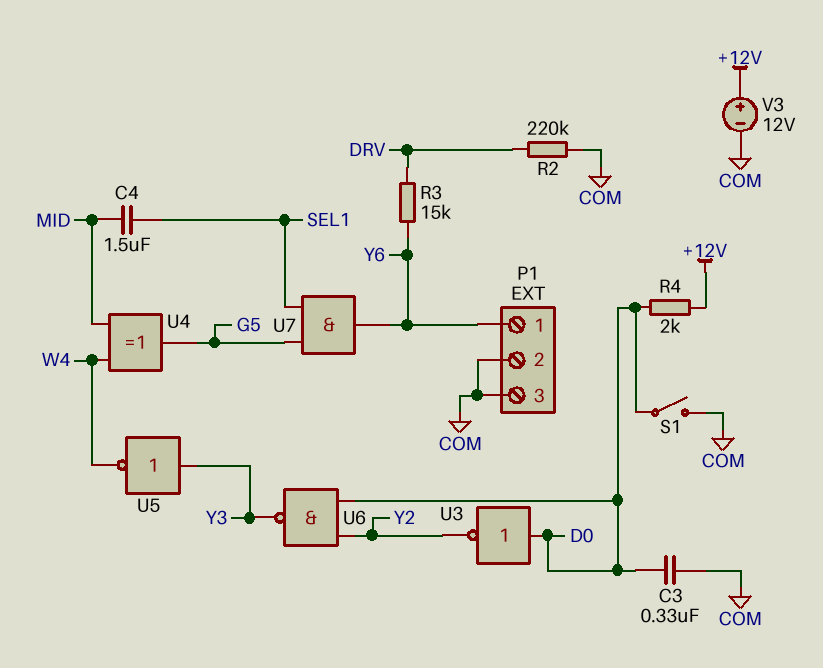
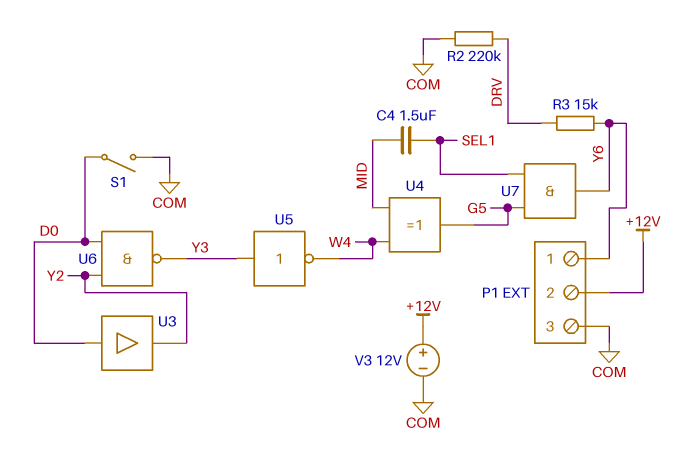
C3: 330nF (COM, D0) -> none
P1 pin 2: COM -> +12V
R4: 2k (+12V, D0) -> none
U3: NOT (in D0, out Y2) -> buffer (in D0, out Y2)

